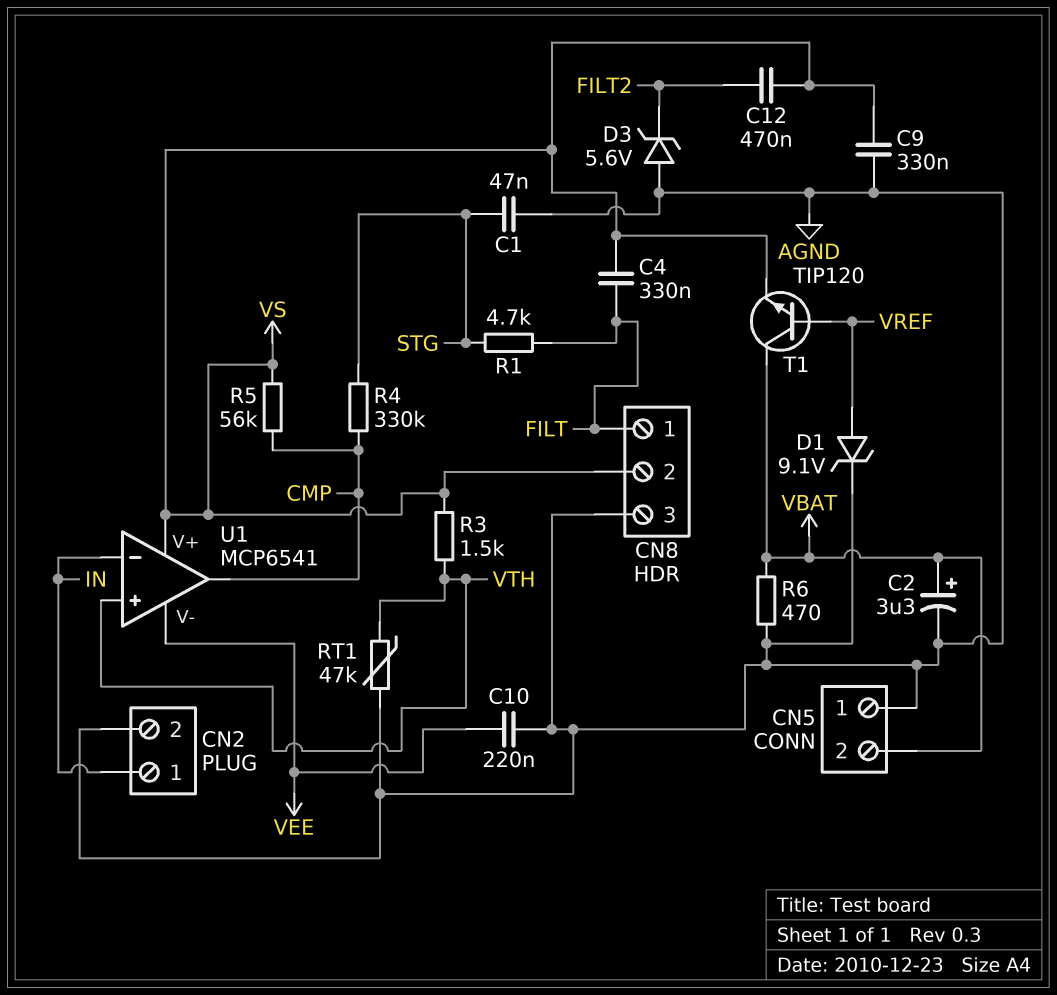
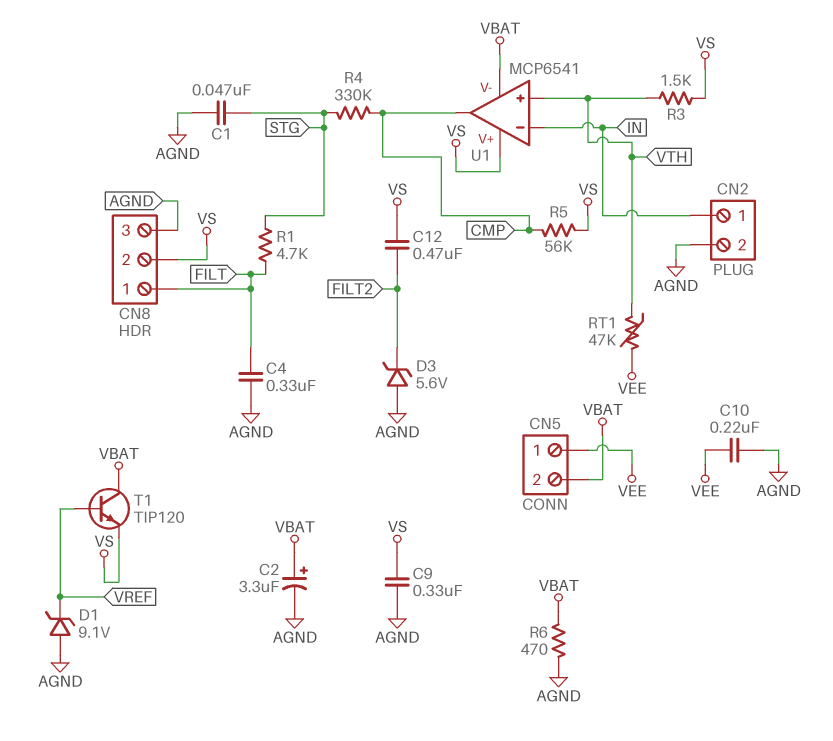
C4: 330nF (FILT, VS) -> 330nF (AGND, FILT)
CN5 pin 1: AGND -> VEE
D1: zener 9.1V (A VREF, K AGND) -> zener 9.1V (A AGND, K VREF)
RT1: 47k (AGND, VTH) -> 47k (VEE, VTH)
U1 pin V-: VEE -> VBAT

